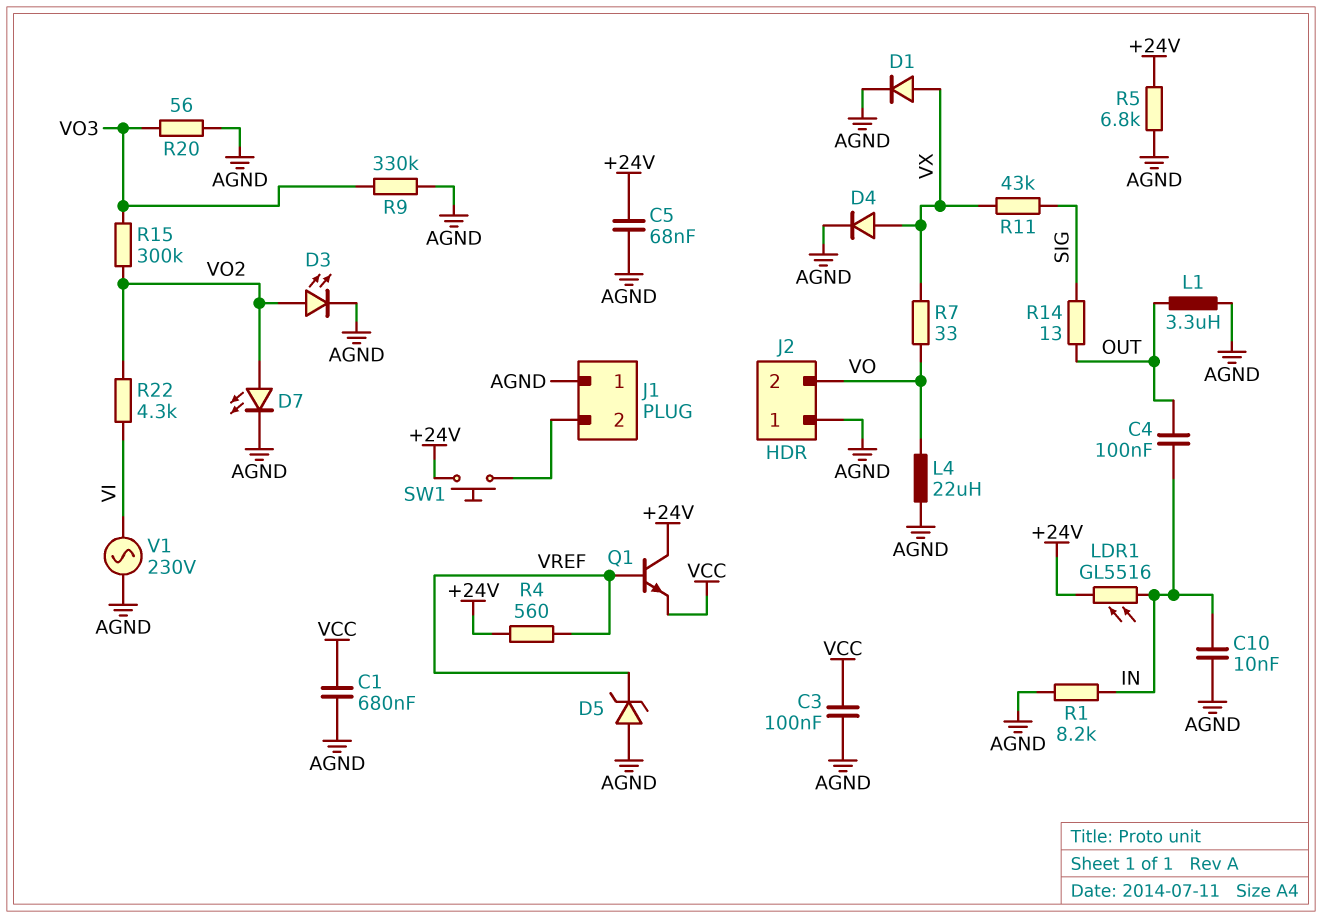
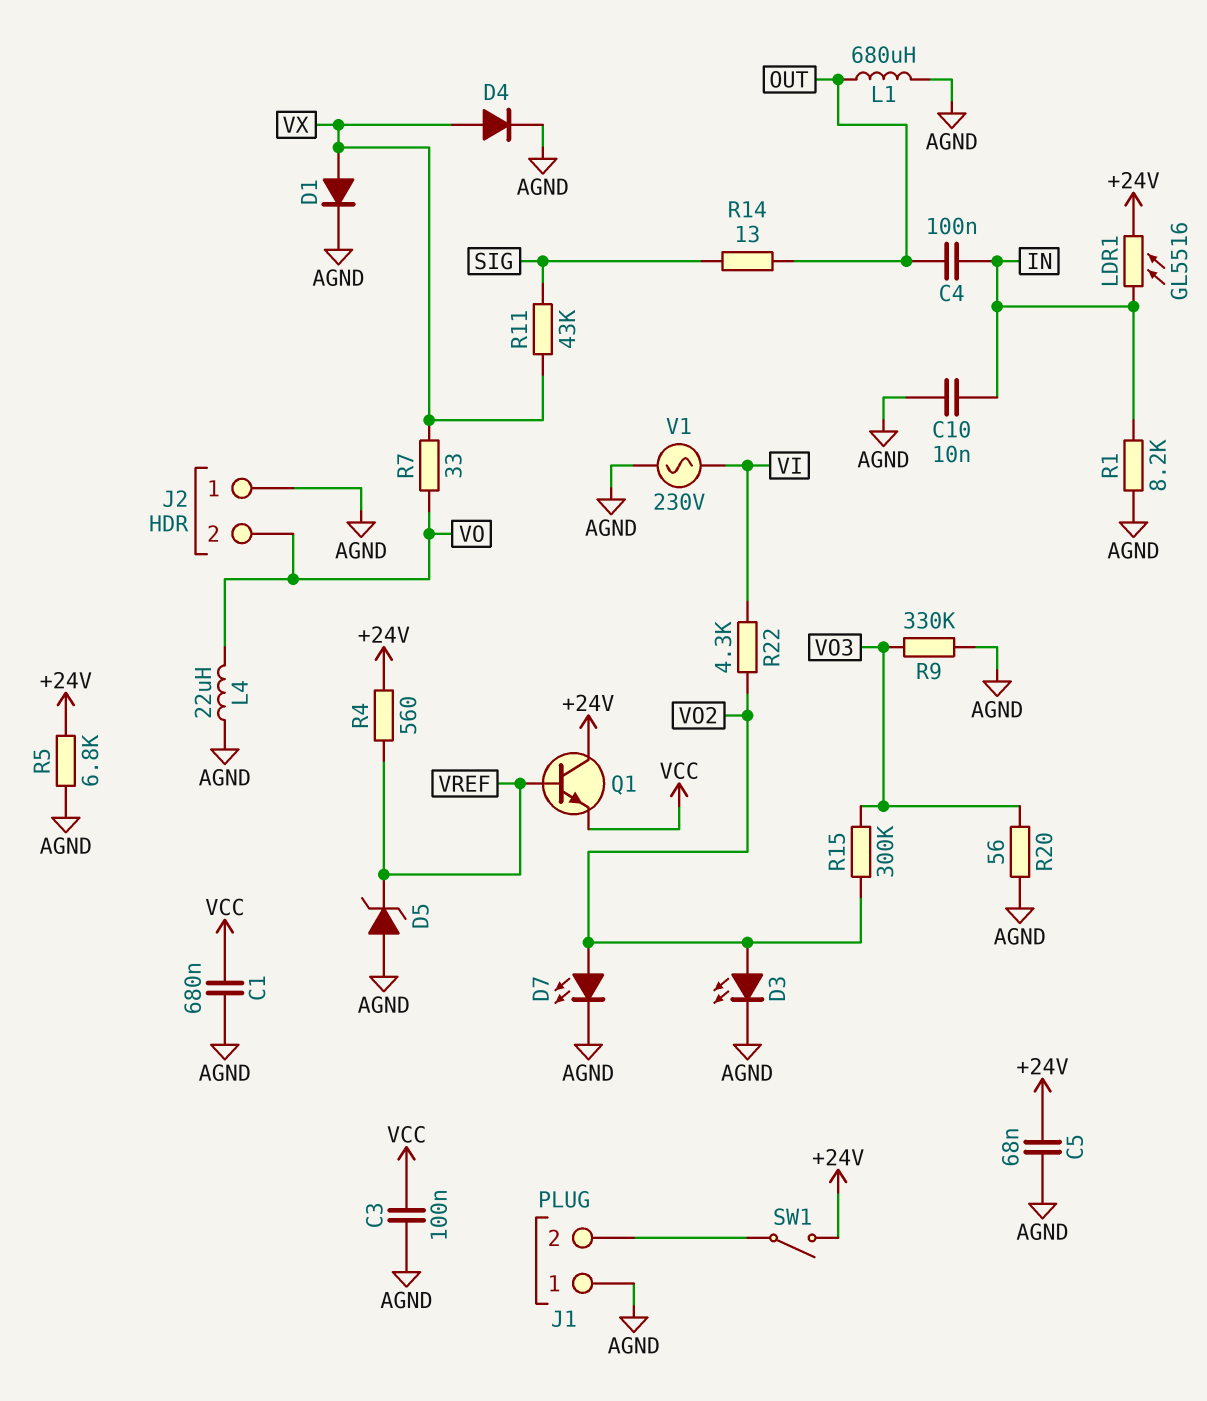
L1: 3.3uH (AGND, OUT) -> 680uH (AGND, OUT)
SW1: button (+24V, J1/2) -> switch (+24V, J1/2)

